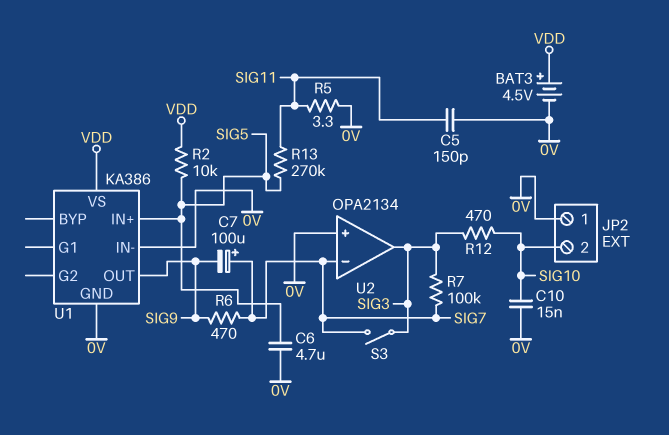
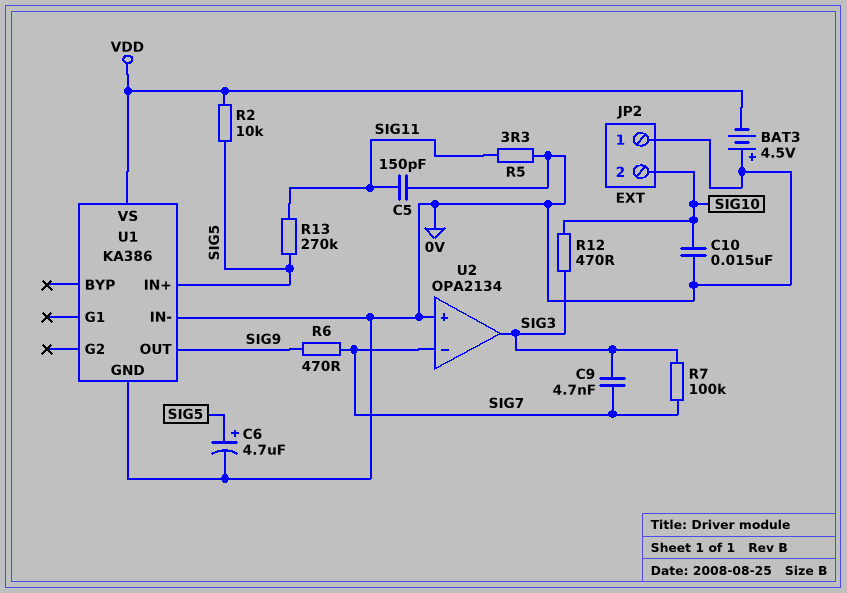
BAT3: 4.5V (plus VDD, minus 0V) -> 4.5V (plus 0V, minus VDD)
C6: 4.7uF (0V, SIG5) -> 4.7uF (plus SIG5, minus 0V)
C7: 100uF (plus SIG7, minus SIG9) -> none
C9: none -> 4.7nF (SIG3, SIG7)
S3: switch (SIG3, SIG7) -> none

